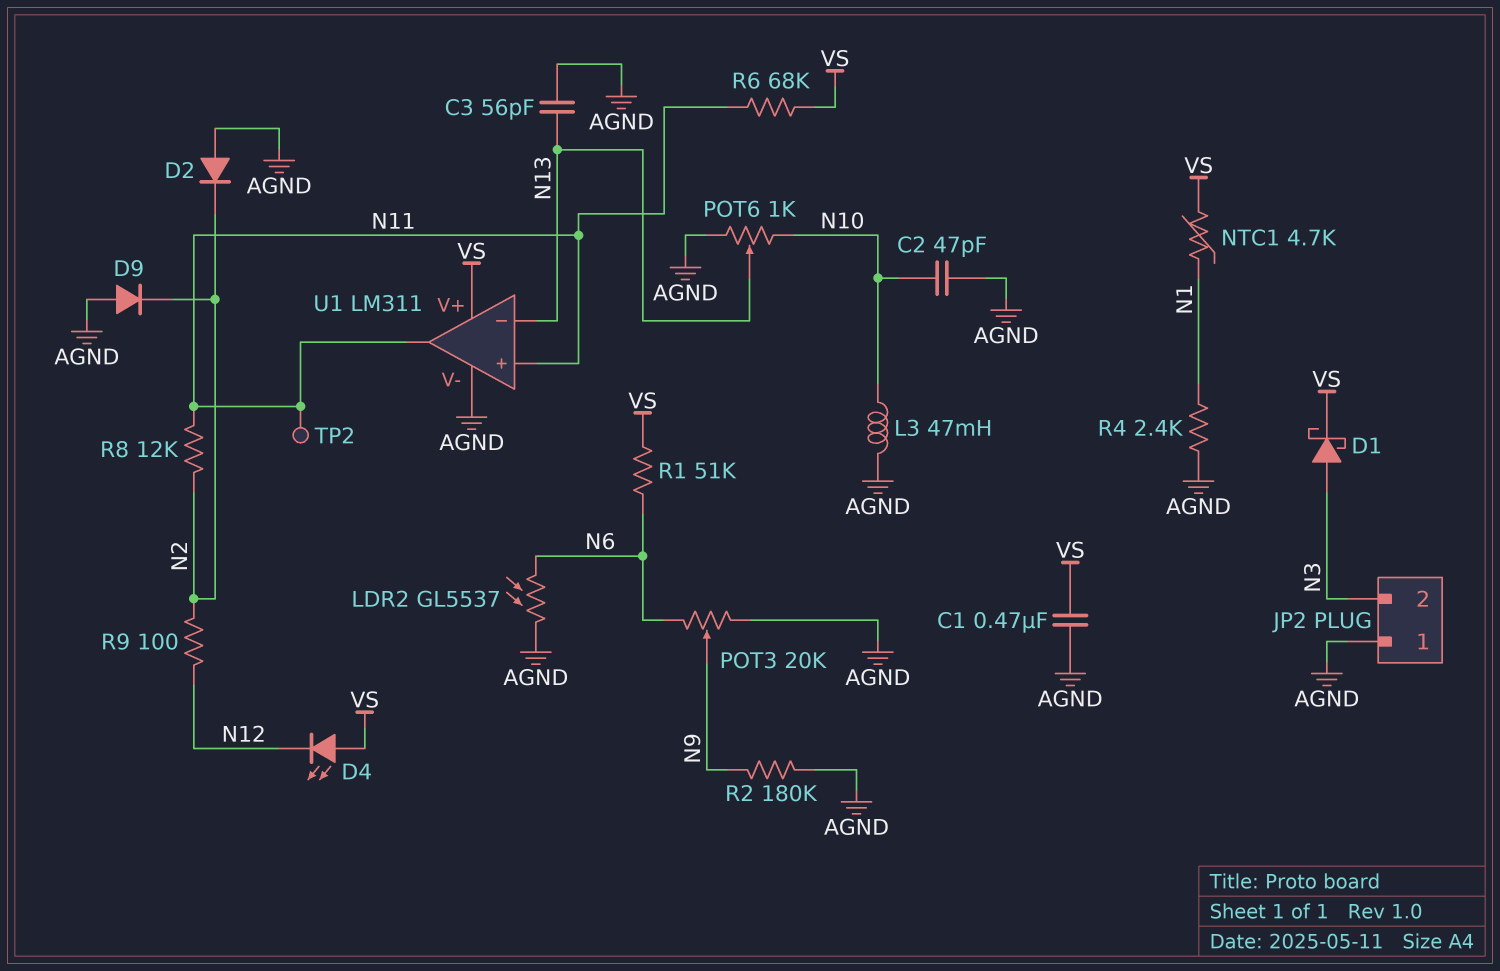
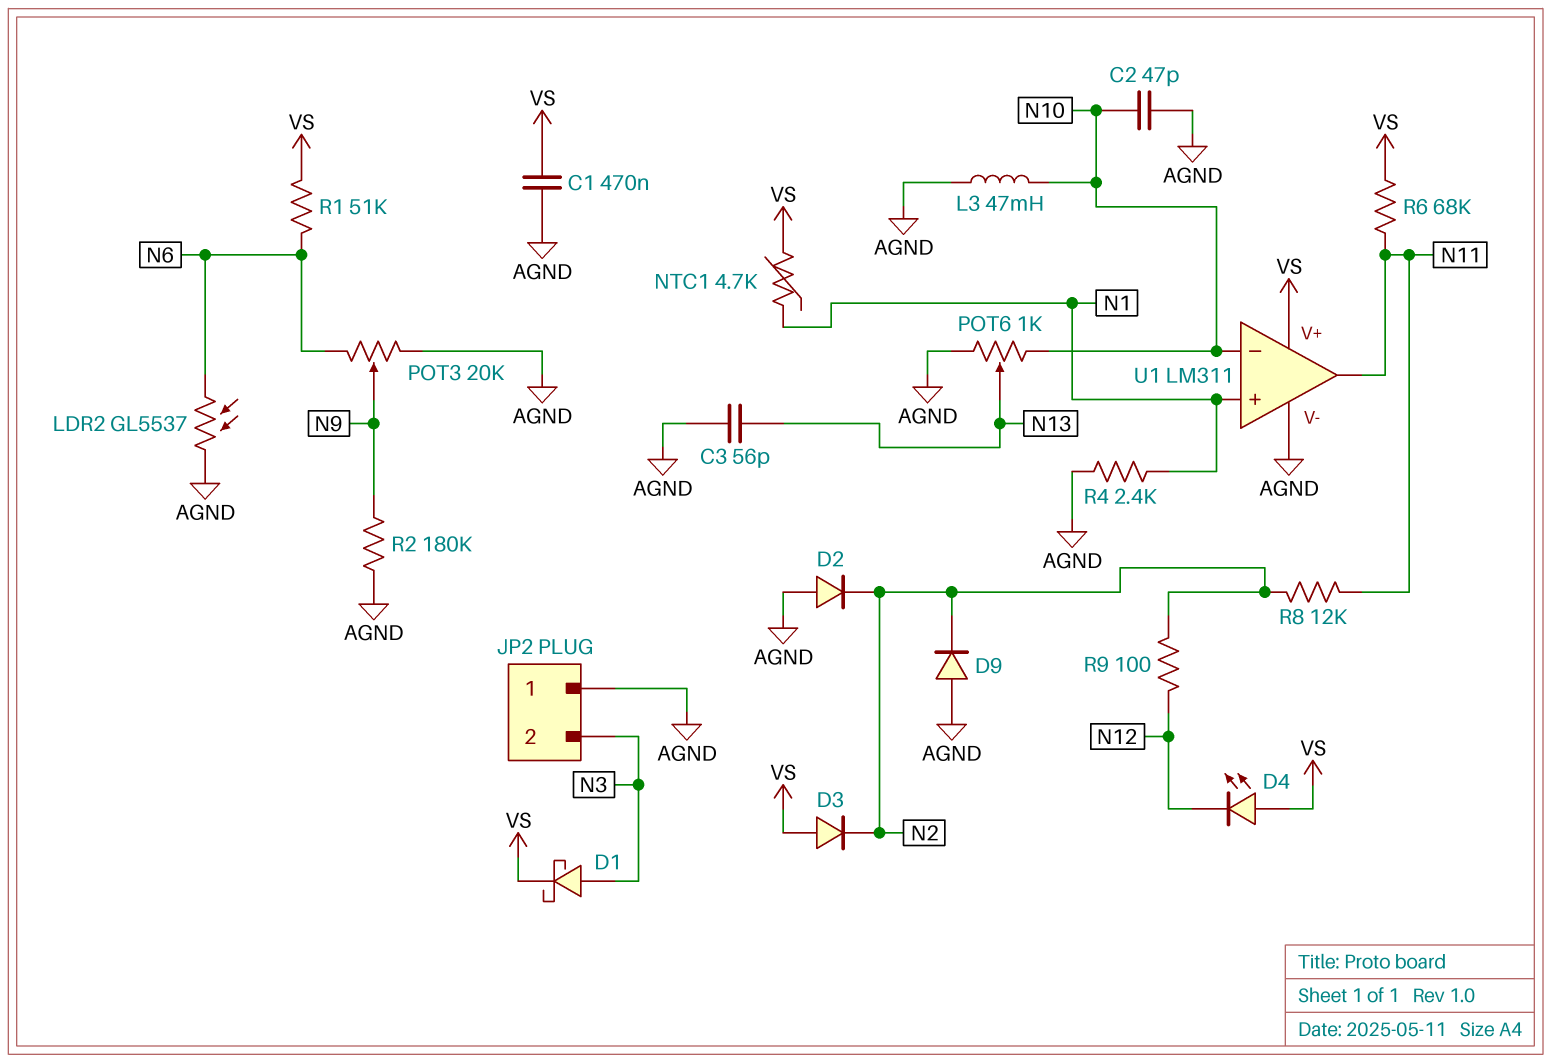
D3: none -> diode (A VS, K N2)
TP2: test point (N11) -> none
U1 pin in+: N11 -> N1
U1 pin in-: N13 -> N10

